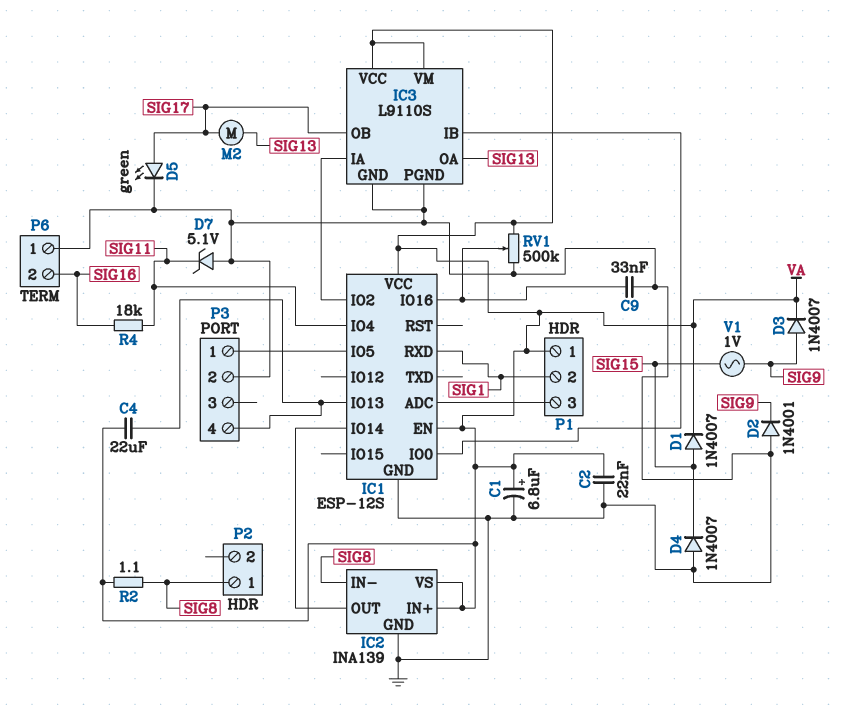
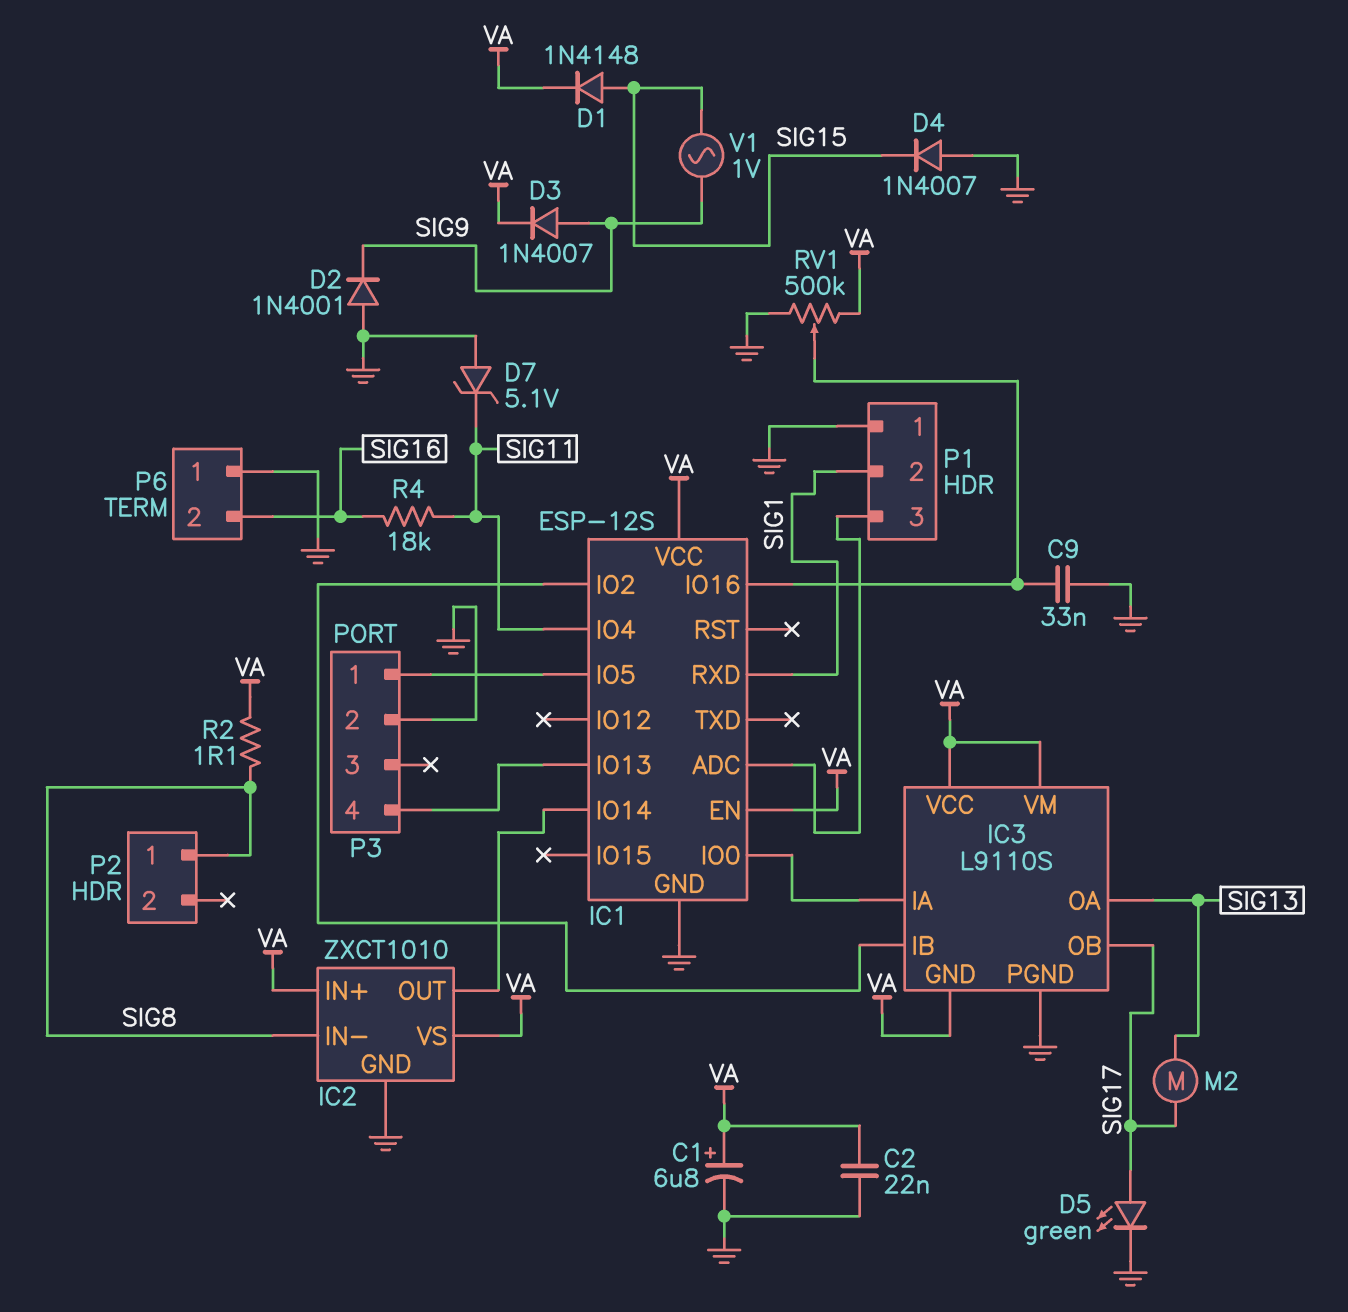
C4: 22uF (IC1/IO13, VA) -> none
D1: diode 1N4007 (A SIG15, K VA) -> diode 1N4148 (A SIG15, K VA)
IC2: INA139 -> ZXCT1010
IC3 pin GND: GND -> VA
IC3 pin IA: IC1/IO2 -> IC1/IO0
IC3 pin IB: IC1/IO0 -> IC1/IO2
P1 pin 1: VA -> GND

